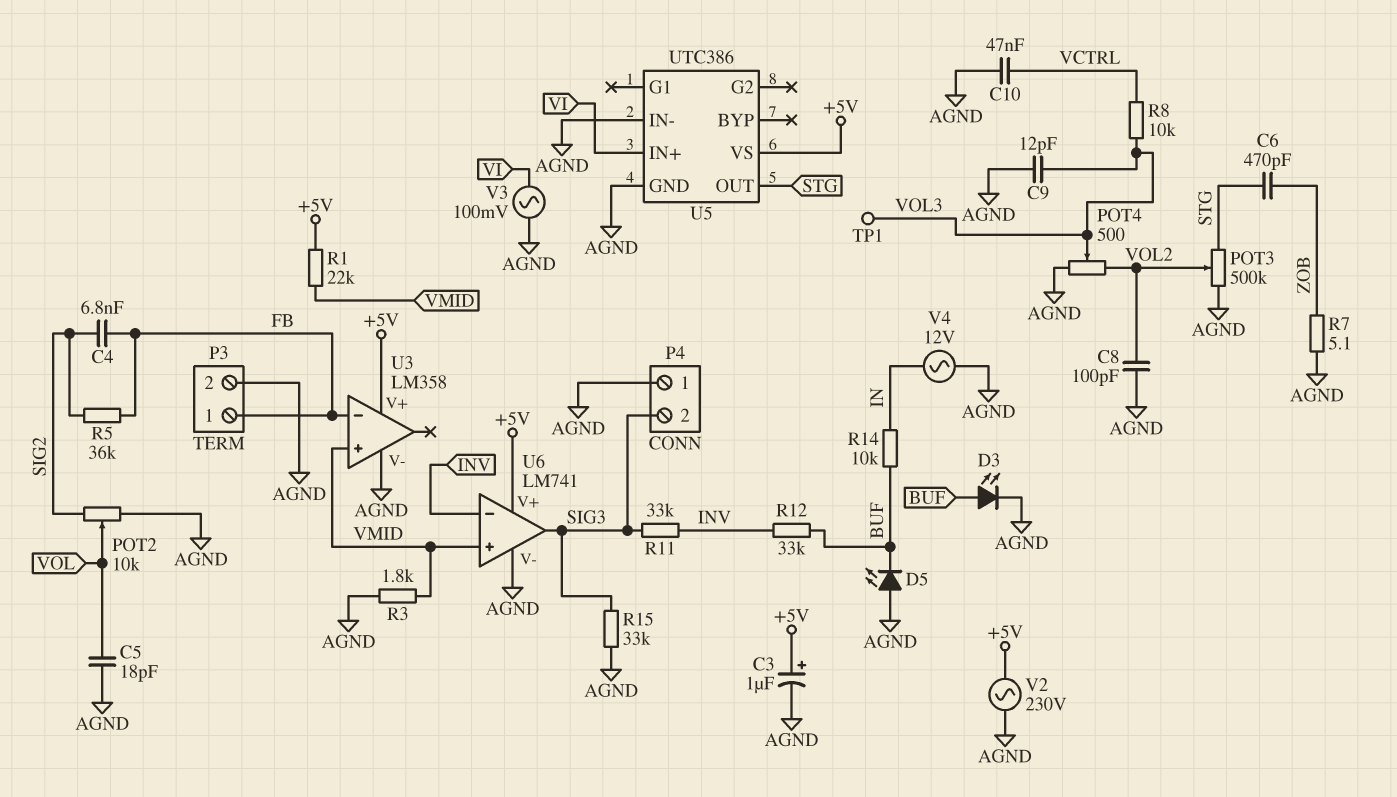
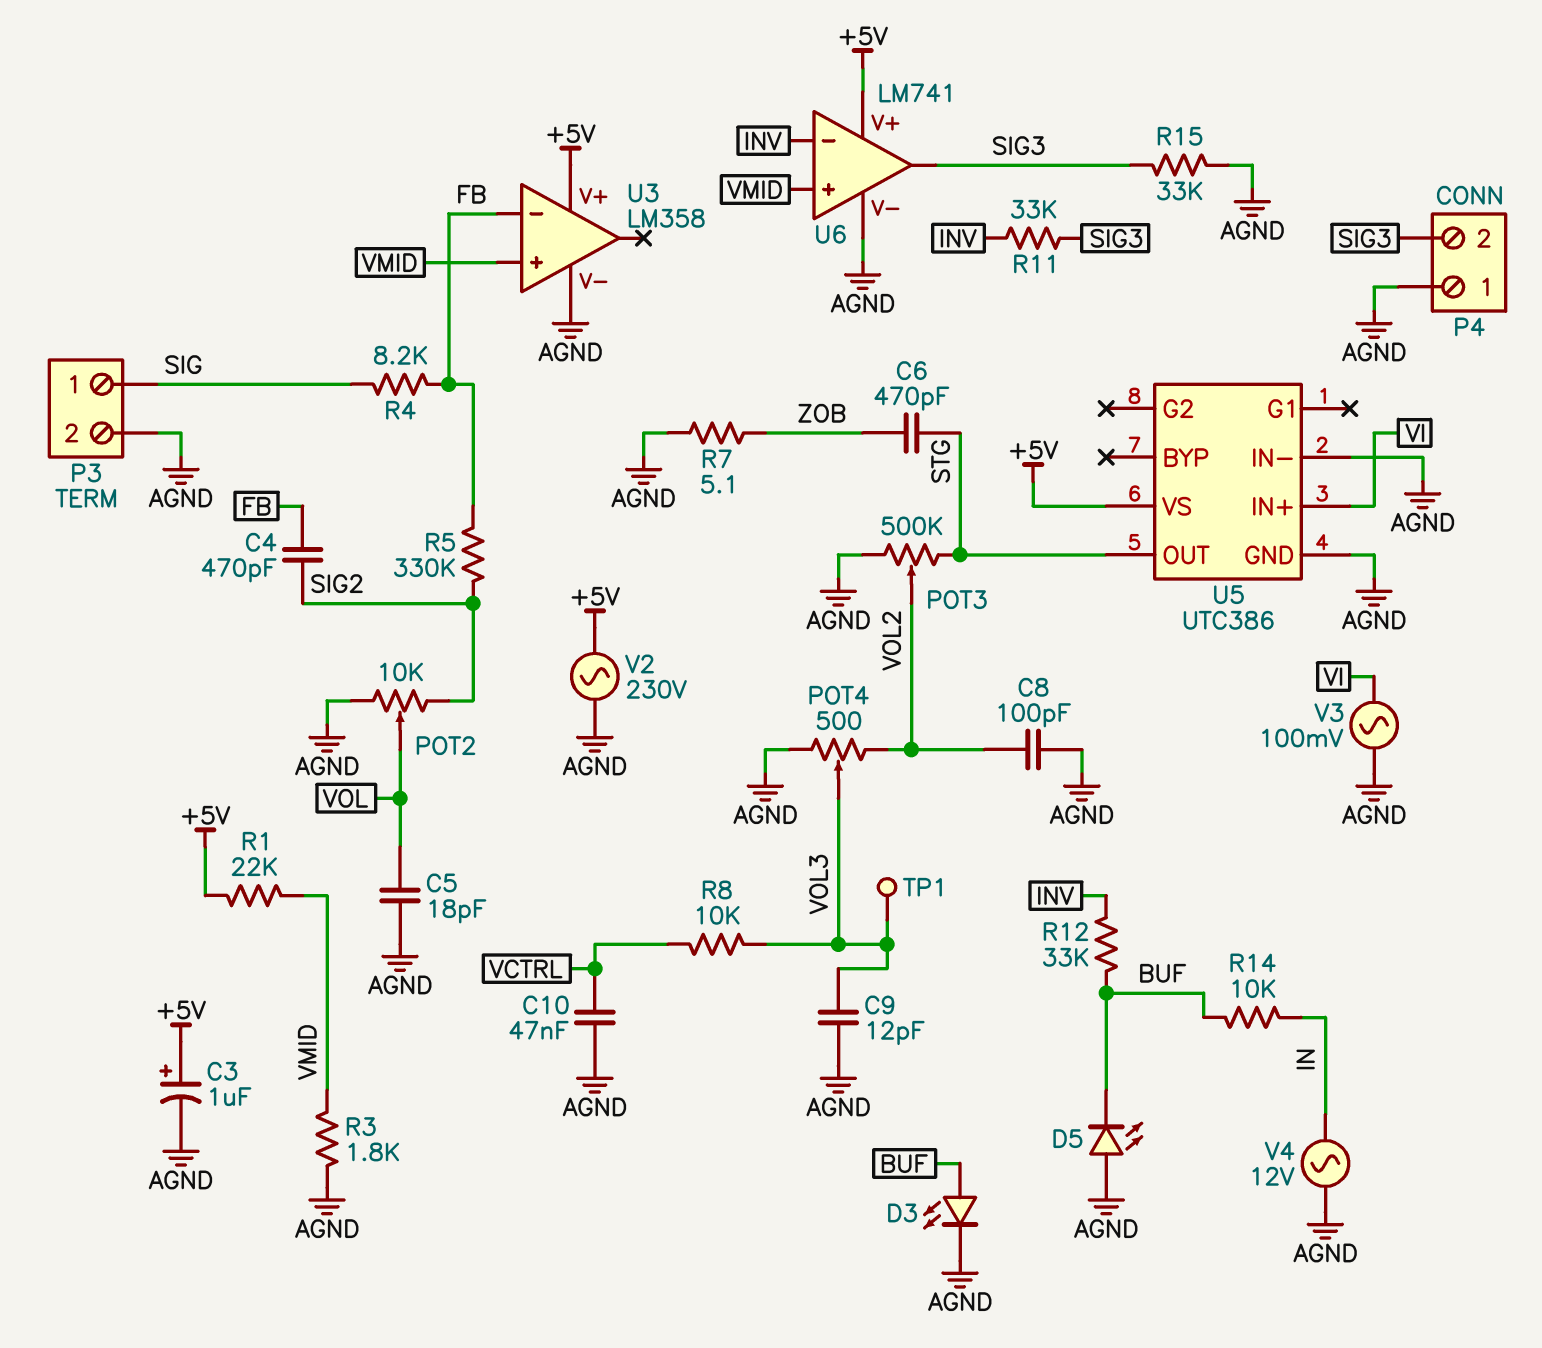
C4: 6.8nF (FB, SIG2) -> 470pF (FB, SIG2)
P3 pin 1: FB -> SIG
R4: none -> 8.2k (FB, SIG)
R5: 36k (FB, SIG2) -> 330k (FB, SIG2)

